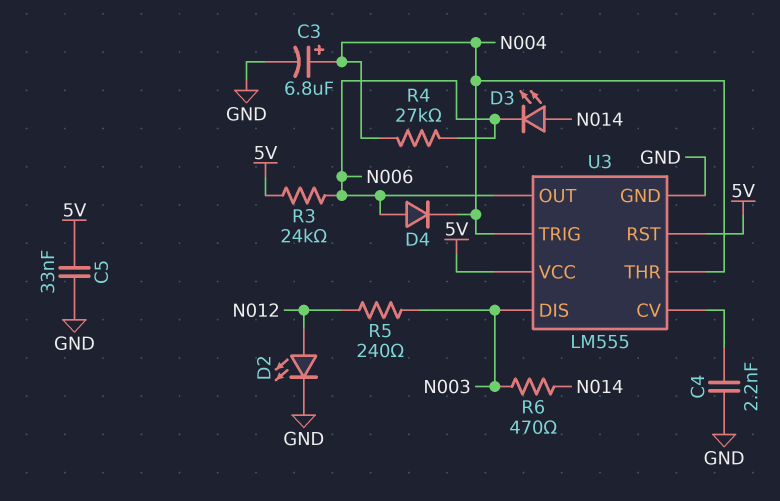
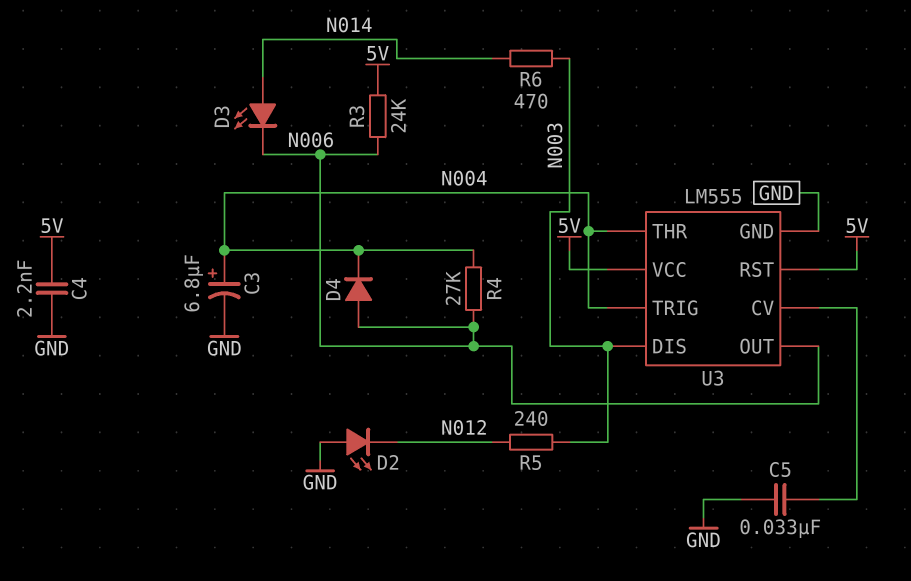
C4: 2.2nF (GND, U3/CV) -> 2.2nF (5V, GND)
C5: 33nF (5V, GND) -> 33nF (GND, U3/CV)
D2: LED (A N012, K GND) -> LED (A GND, K N012)

